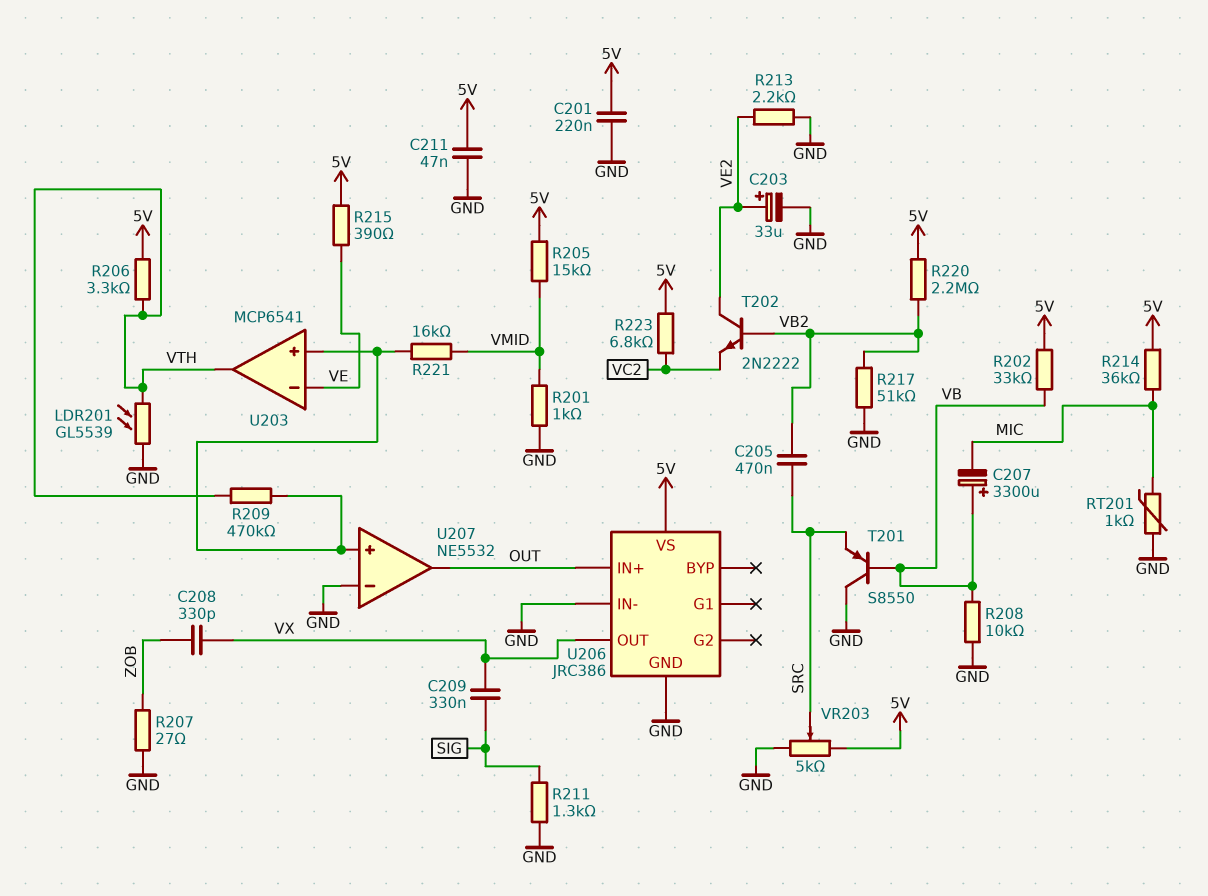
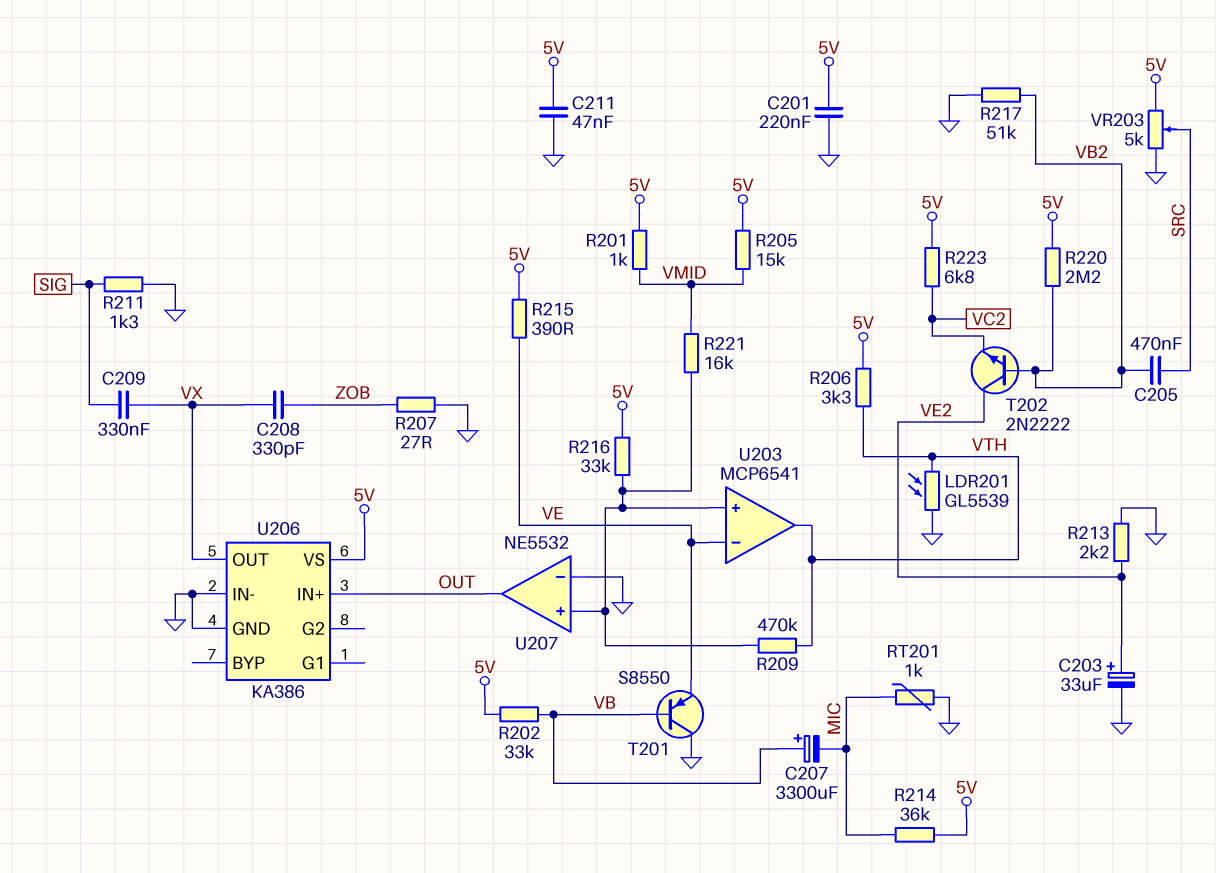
R201: 1k (GND, VMID) -> 1k (5V, VMID)
R208: 10k (GND, VB) -> none
R216: none -> 33k (5V, U203/in+)
T201: PNP S8550 (B VB, C GND, E SRC) -> PNP S8550 (B VB, C GND, E VE)
U206: JRC386 -> KA386

